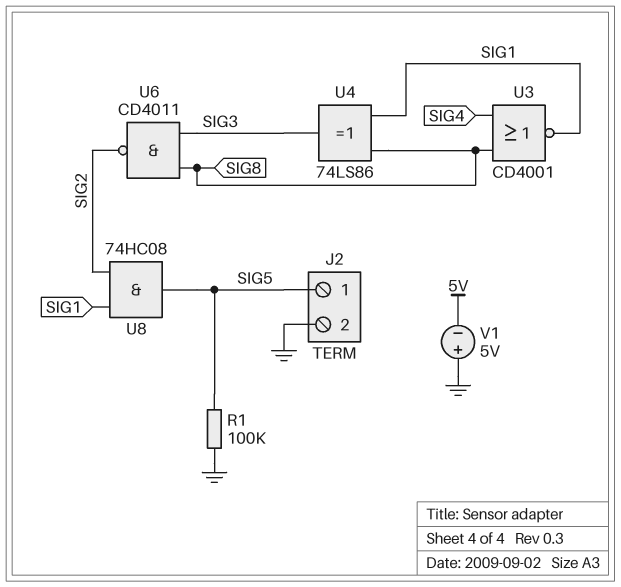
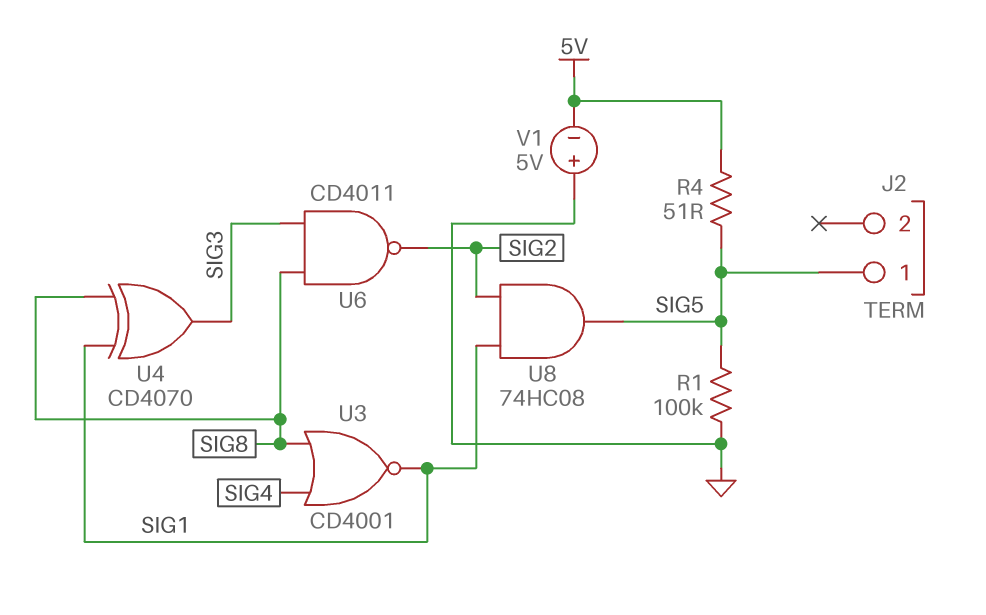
J2 pin 2: GND -> none
R4: none -> 51 (5V, SIG5)
U4: XOR 74LS86 (in SIG1, in SIG8, out SIG3) -> XOR CD4070 (in SIG1, in SIG8, out SIG3)

